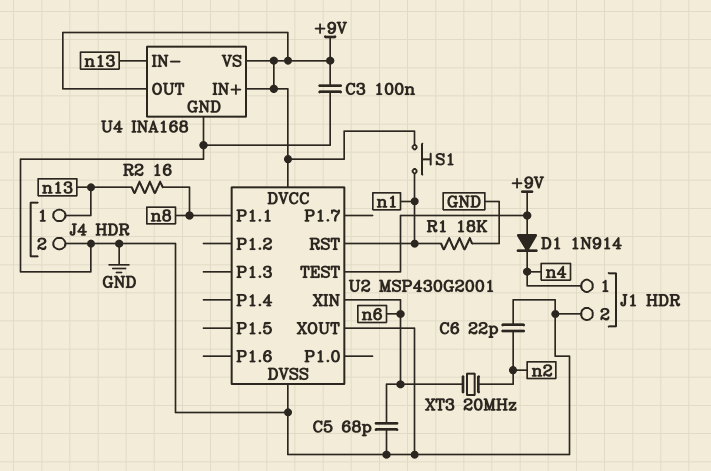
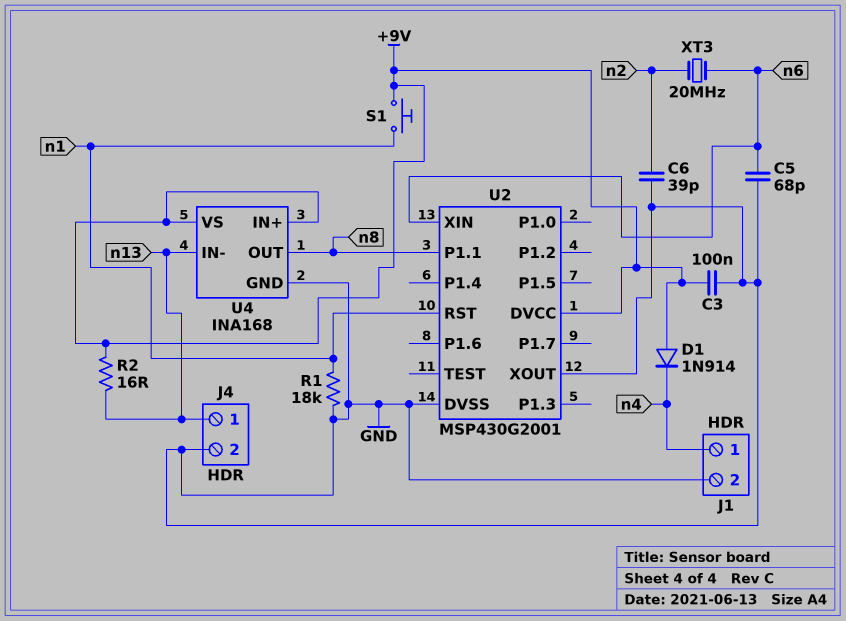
C6: 22pF (GND, n2) -> 39pF (GND, n2)
R2: 16 (n8, n13) -> 16 (+9V, n13)
U2 pin TEST: +9V -> none
U4 pin OUT: +9V -> n8

